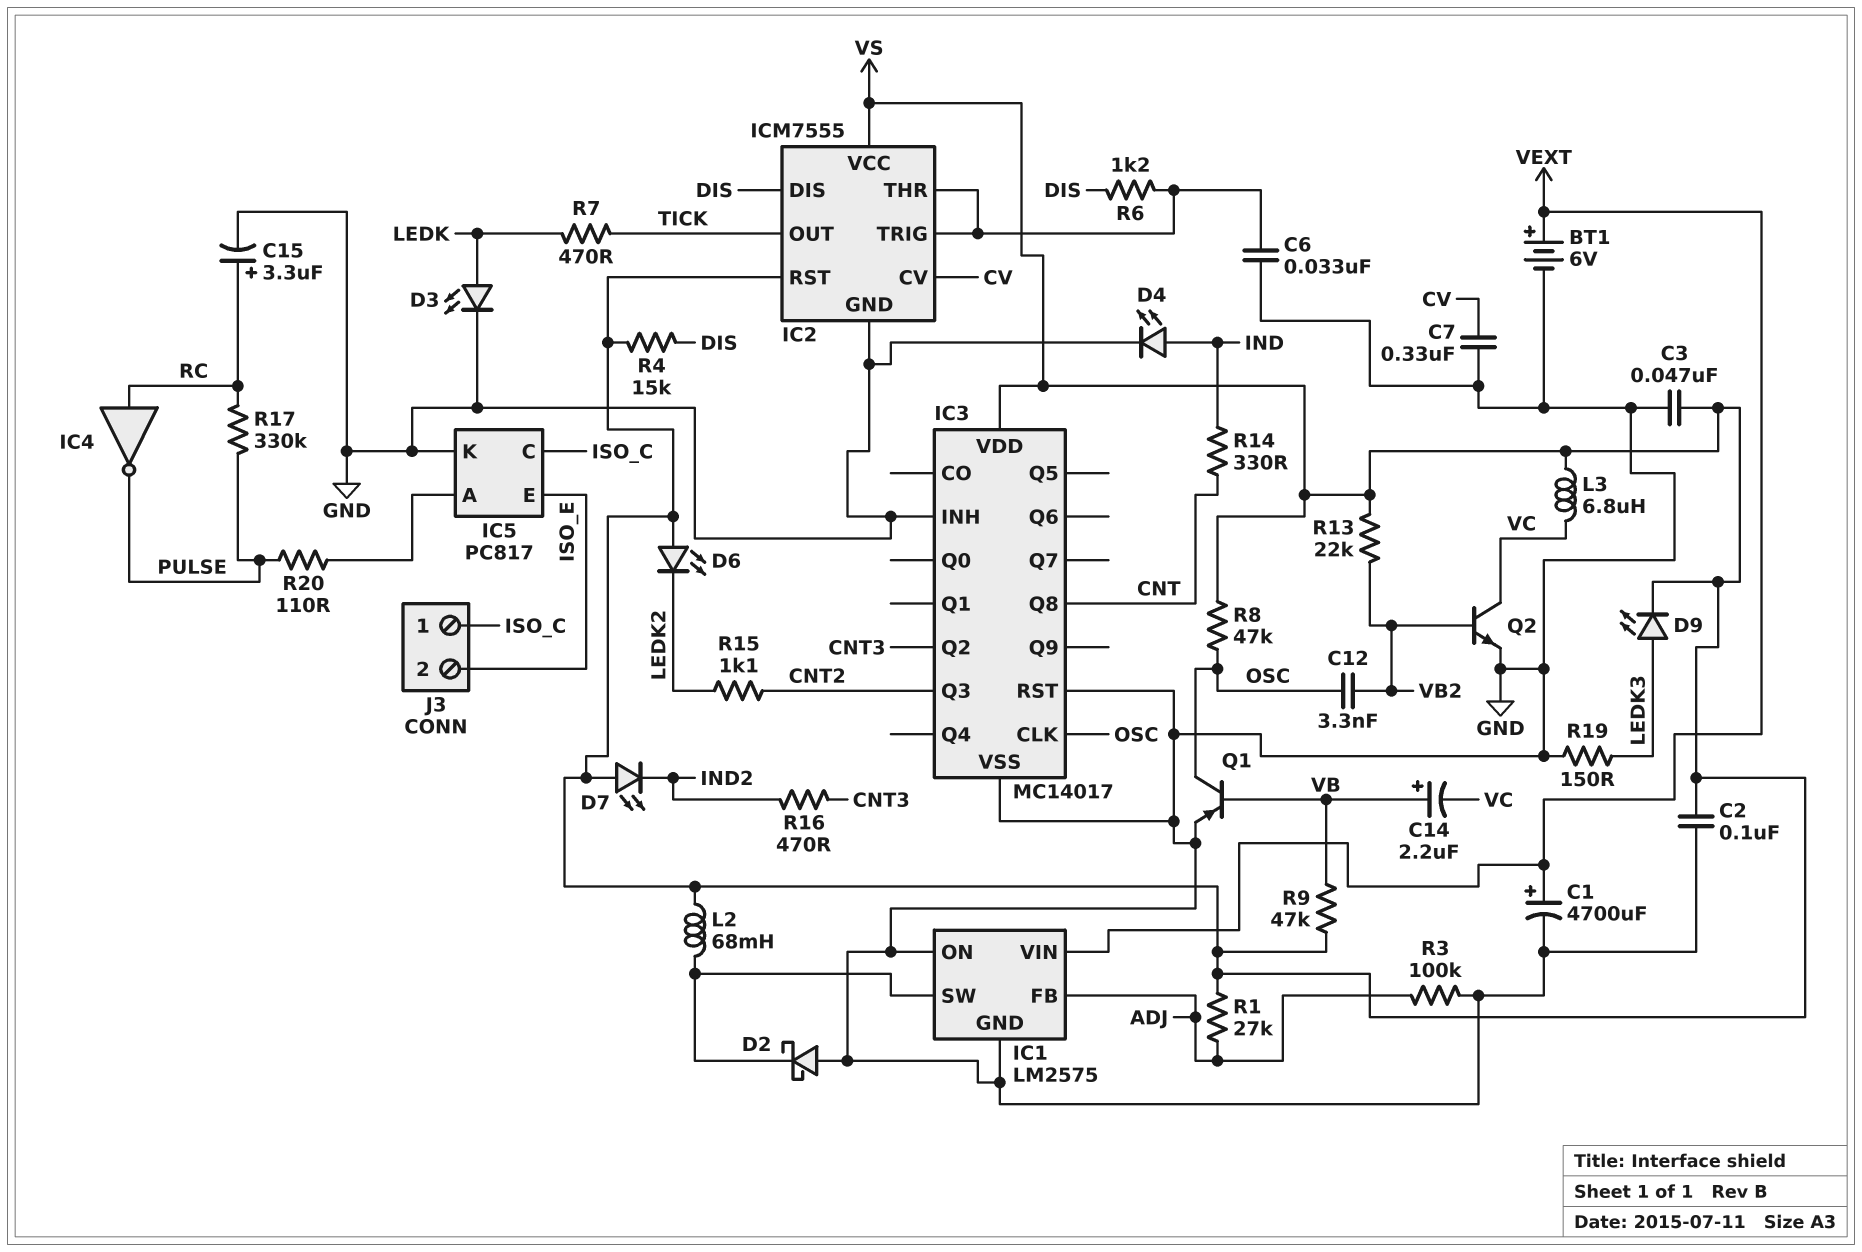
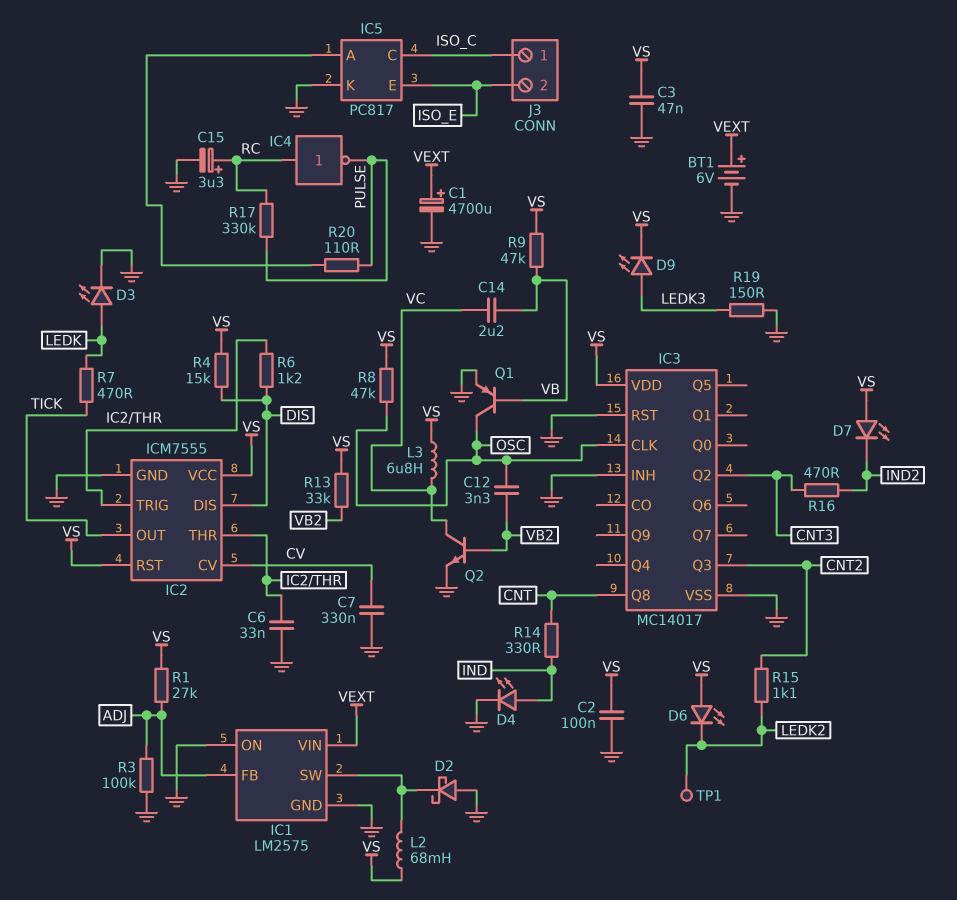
C14: 2.2uF (plus VB, minus VC) -> 2.2uF (VB, VC)
R13: 22k (VB2, VS) -> 33k (VB2, VS)
TP1: none -> test point (LEDK2)

